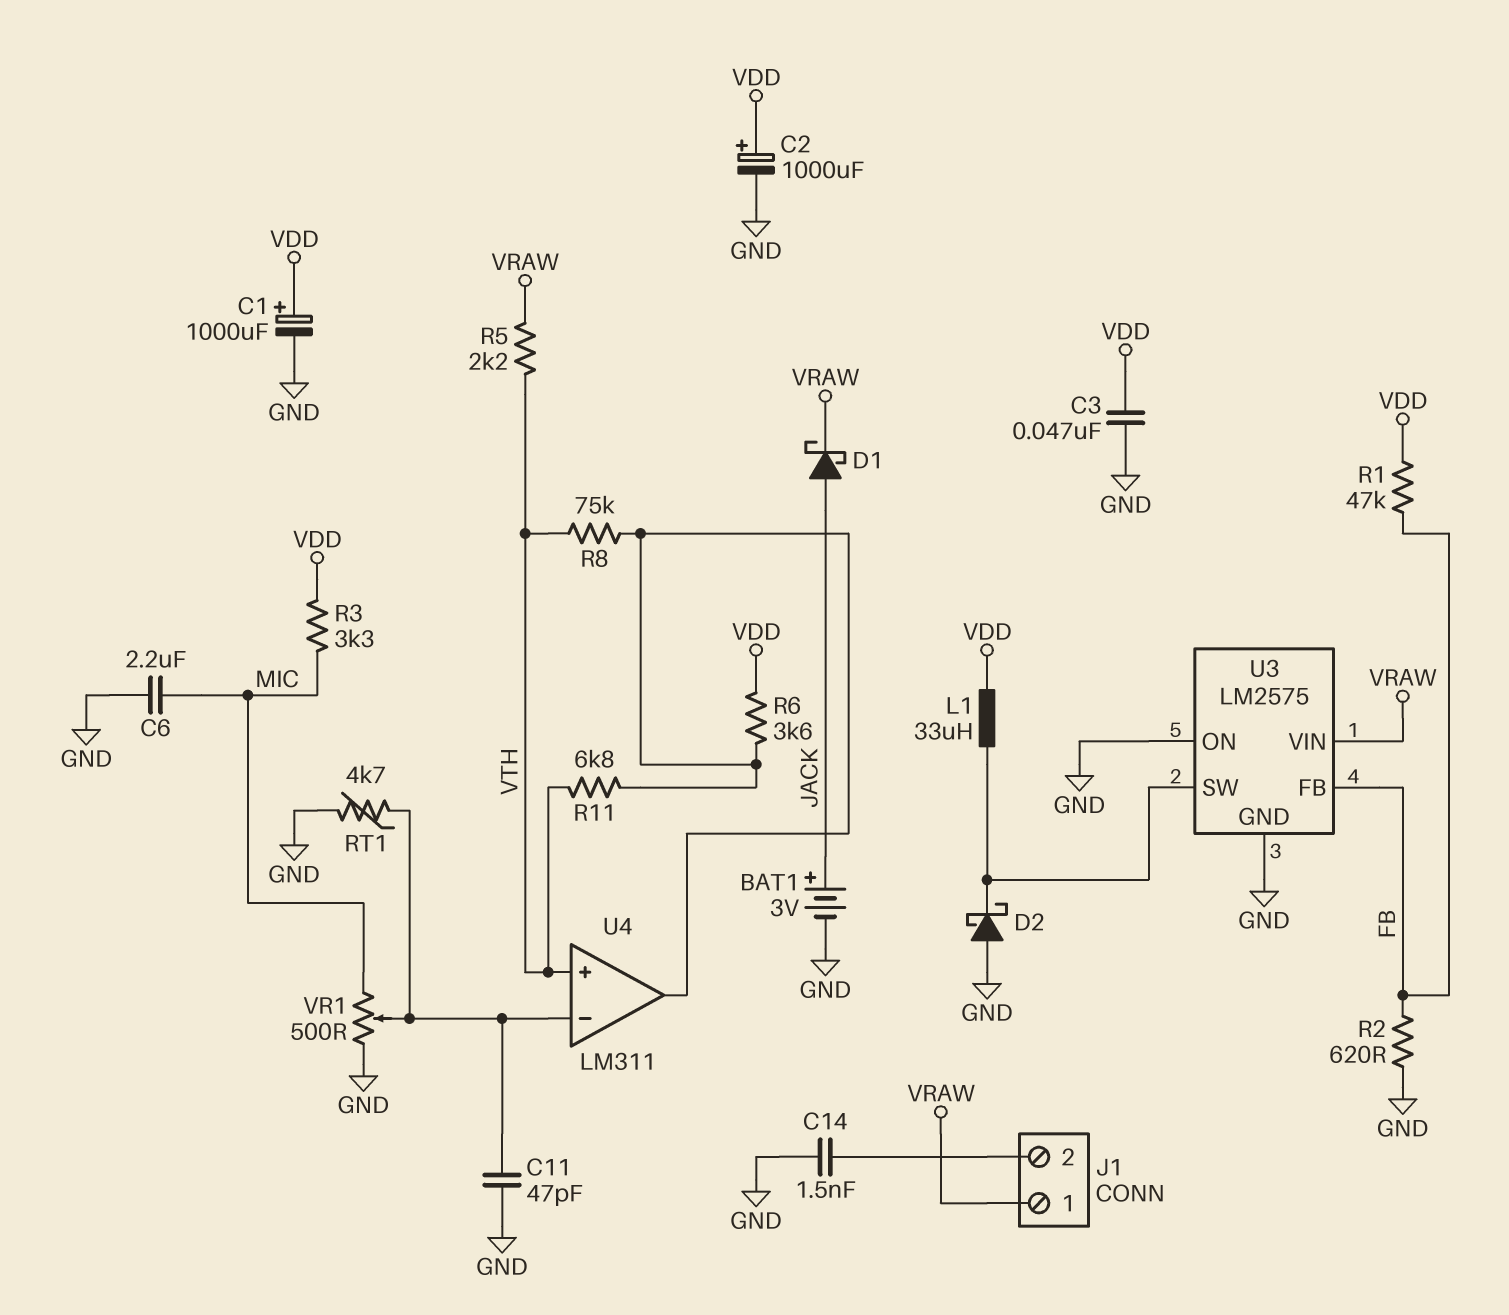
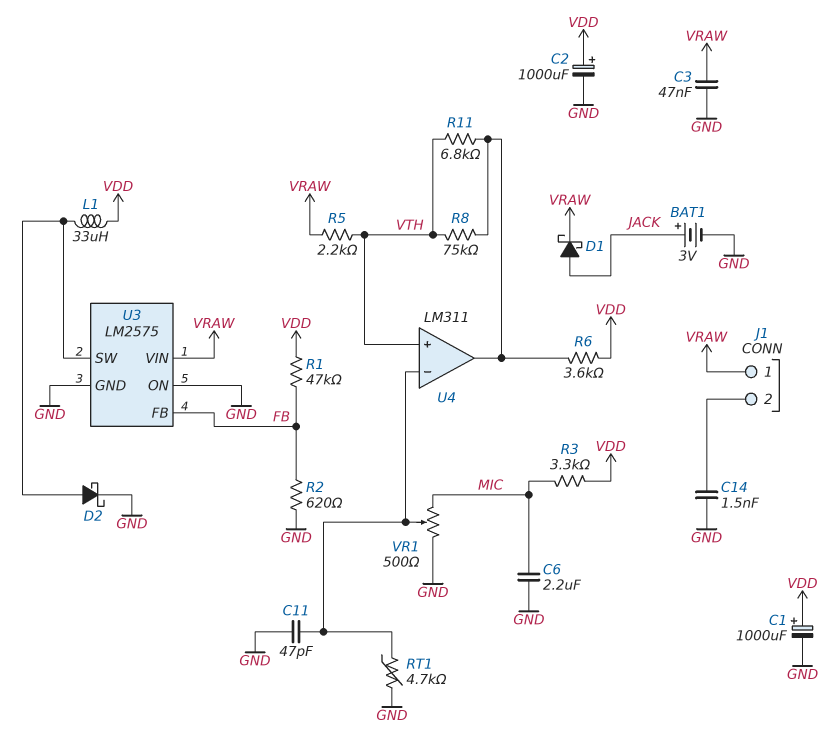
C3: 47nF (GND, VDD) -> 47nF (GND, VRAW)
D2: schottky (A GND, K U3/SW) -> schottky (A U3/SW, K GND)

